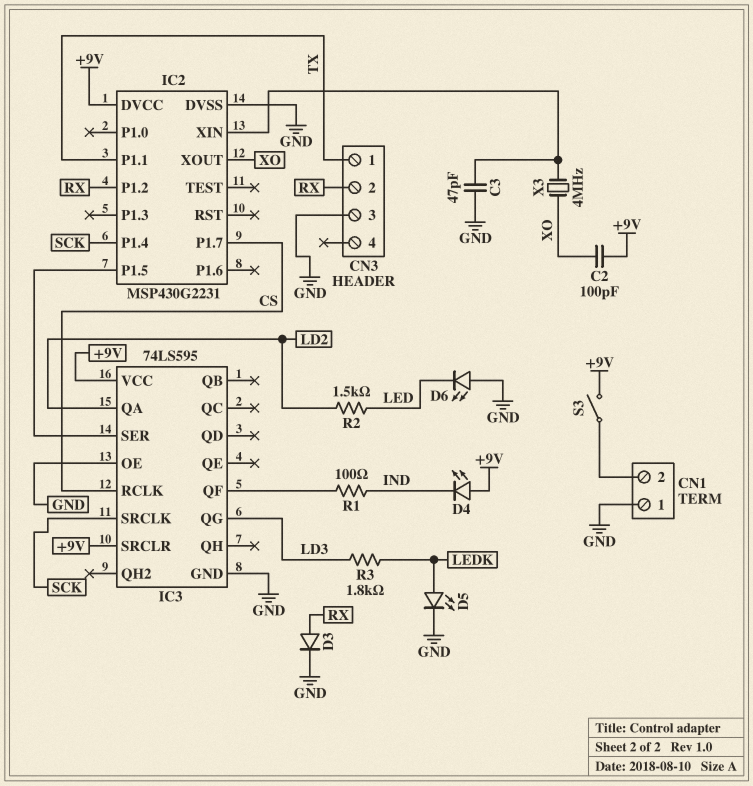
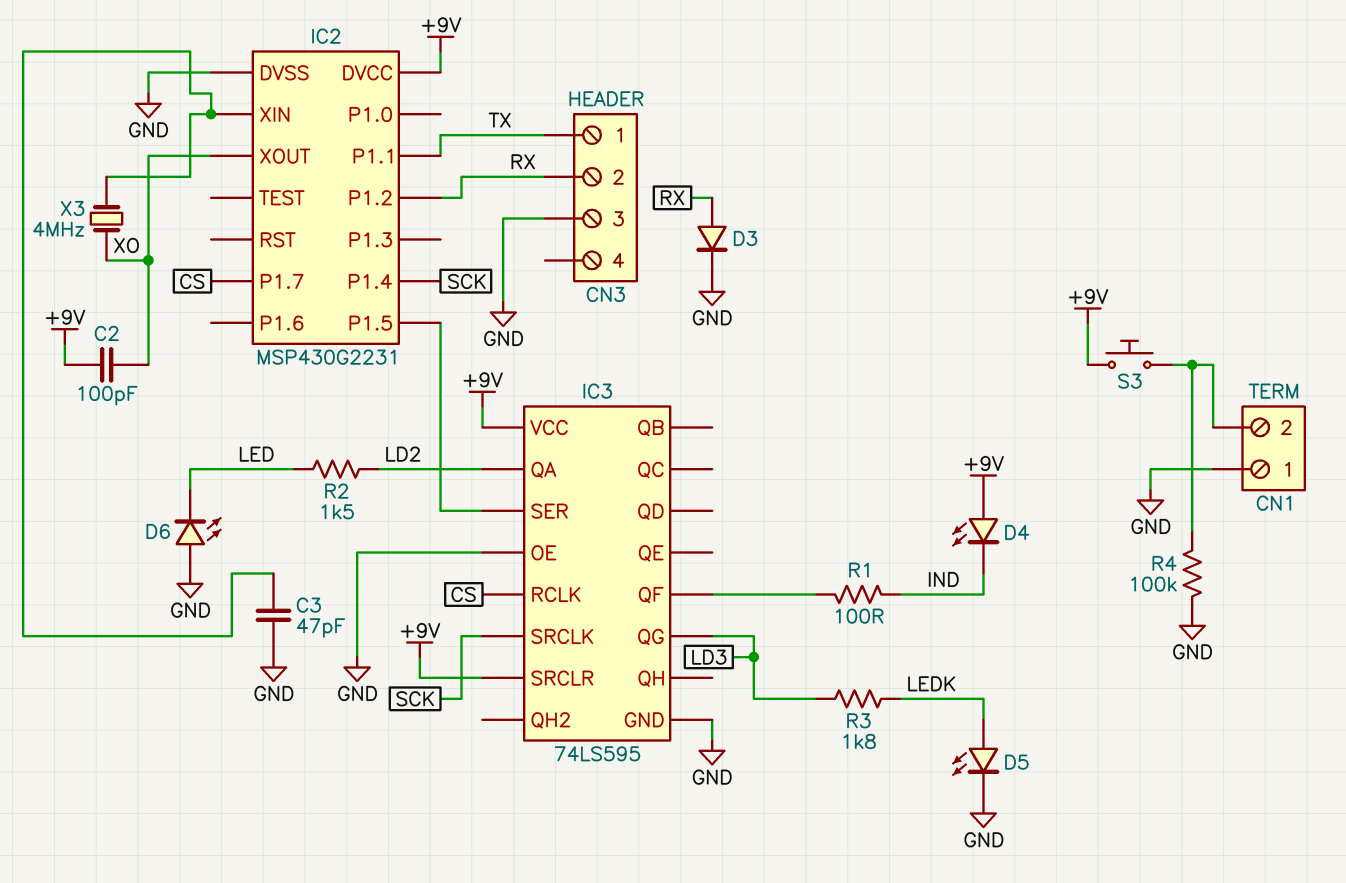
R4: none -> 100k (CN1/2, GND)
S3: switch (+9V, CN1/2) -> button (+9V, CN1/2)

